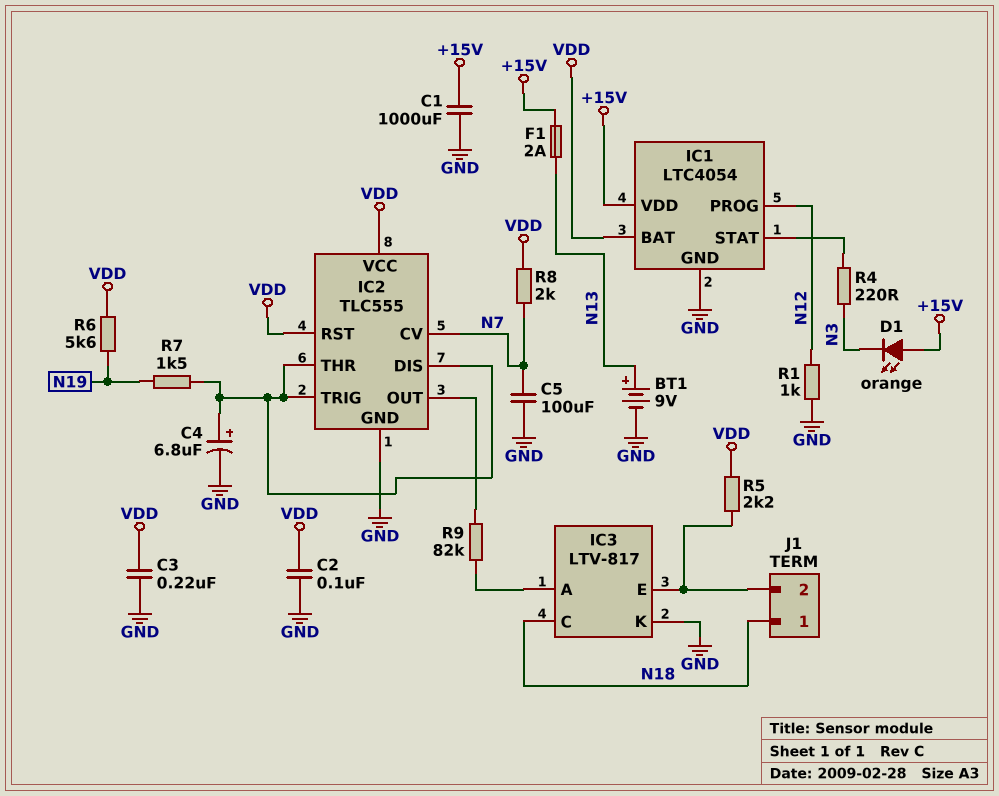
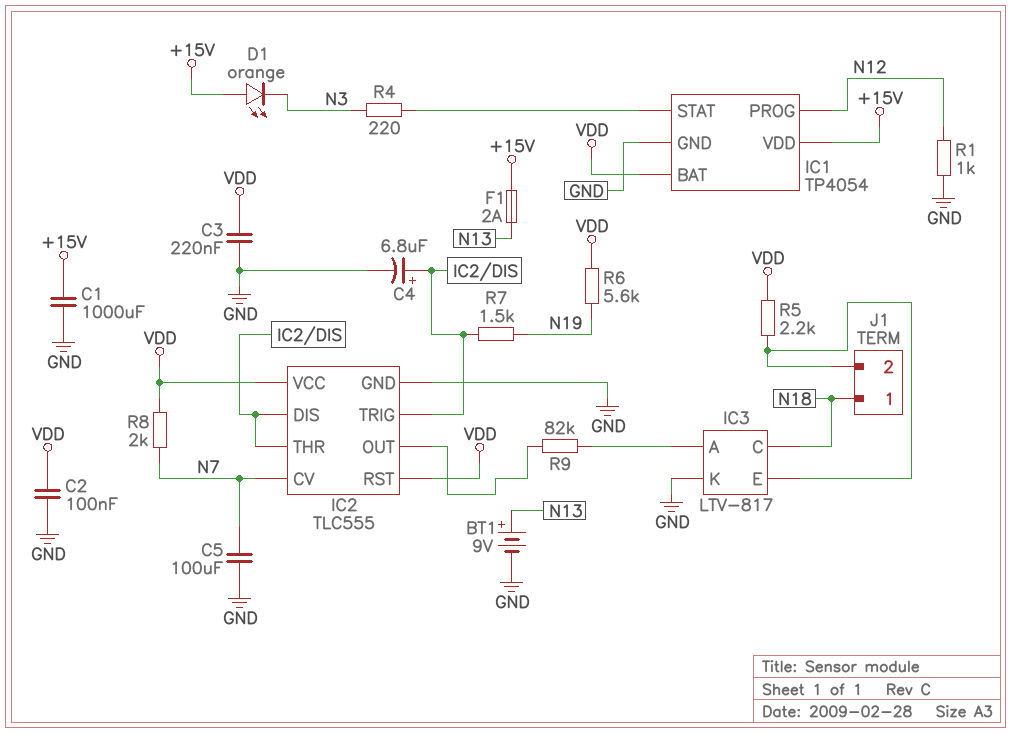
IC1: LTC4054 -> TP4054

